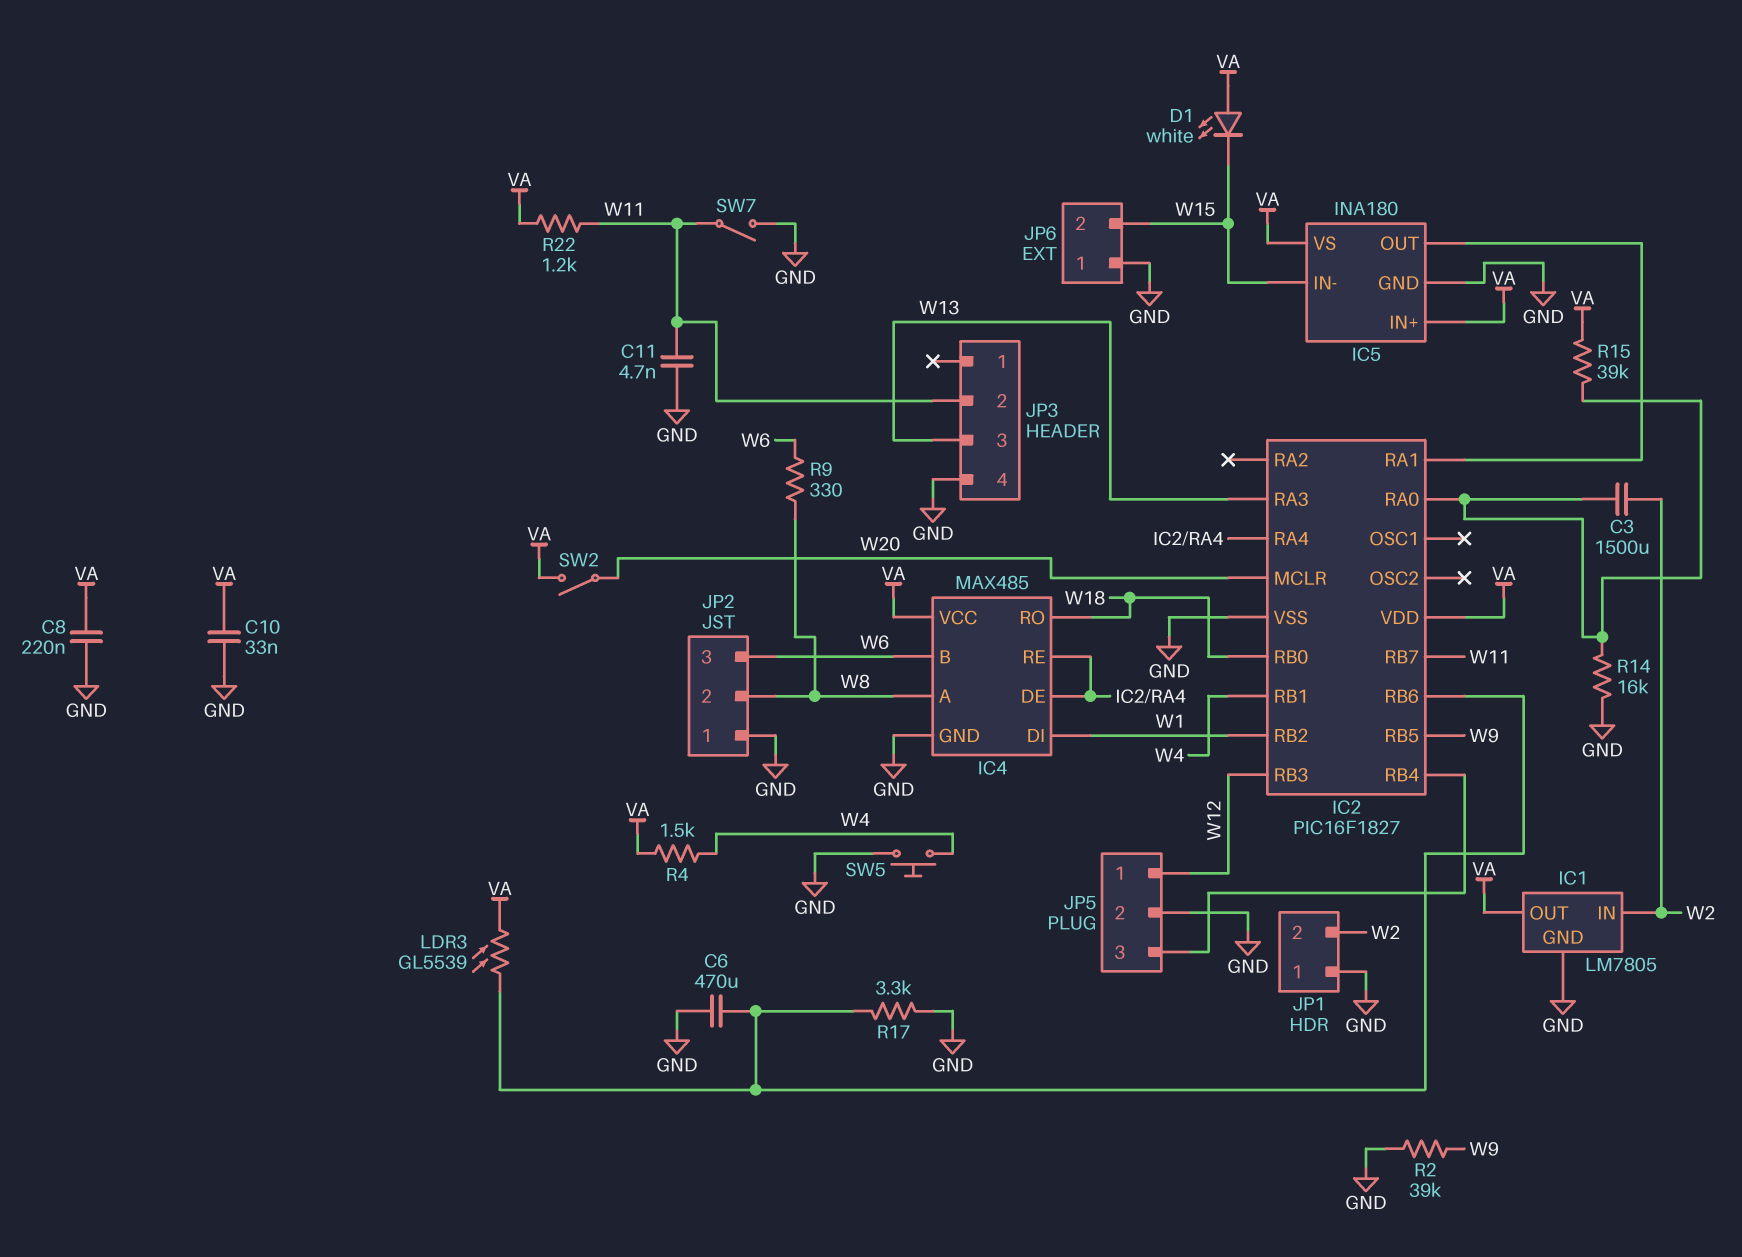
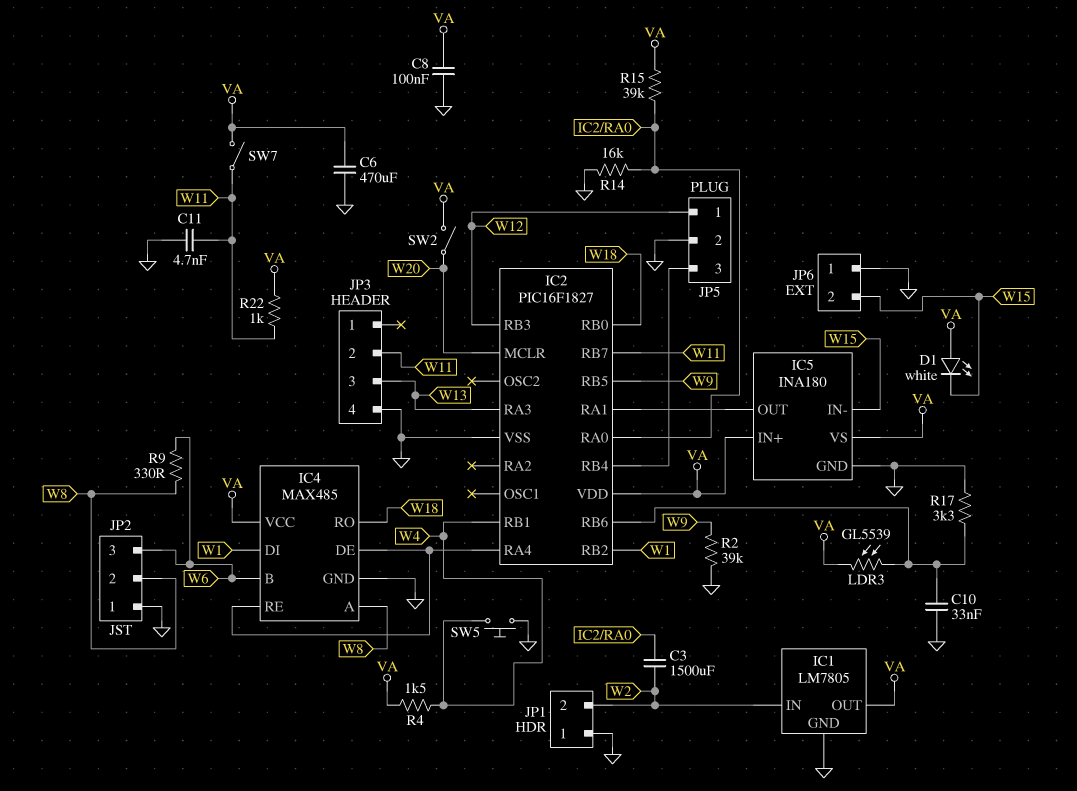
C6: 470uF (GND, IC2/RB6) -> 470uF (GND, VA)
C8: 220nF (GND, VA) -> 100nF (GND, VA)
C10: 33nF (GND, VA) -> 33nF (GND, IC2/RB6)
R22: 1.2k (VA, W11) -> 1k (VA, W11)
SW7: switch (GND, W11) -> switch (VA, W11)

